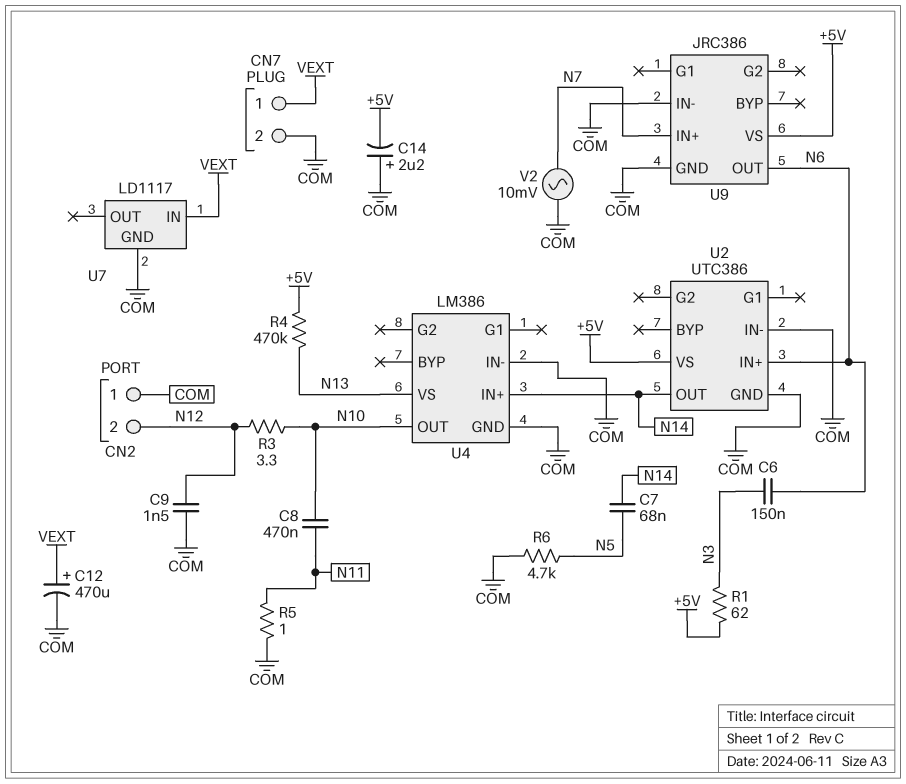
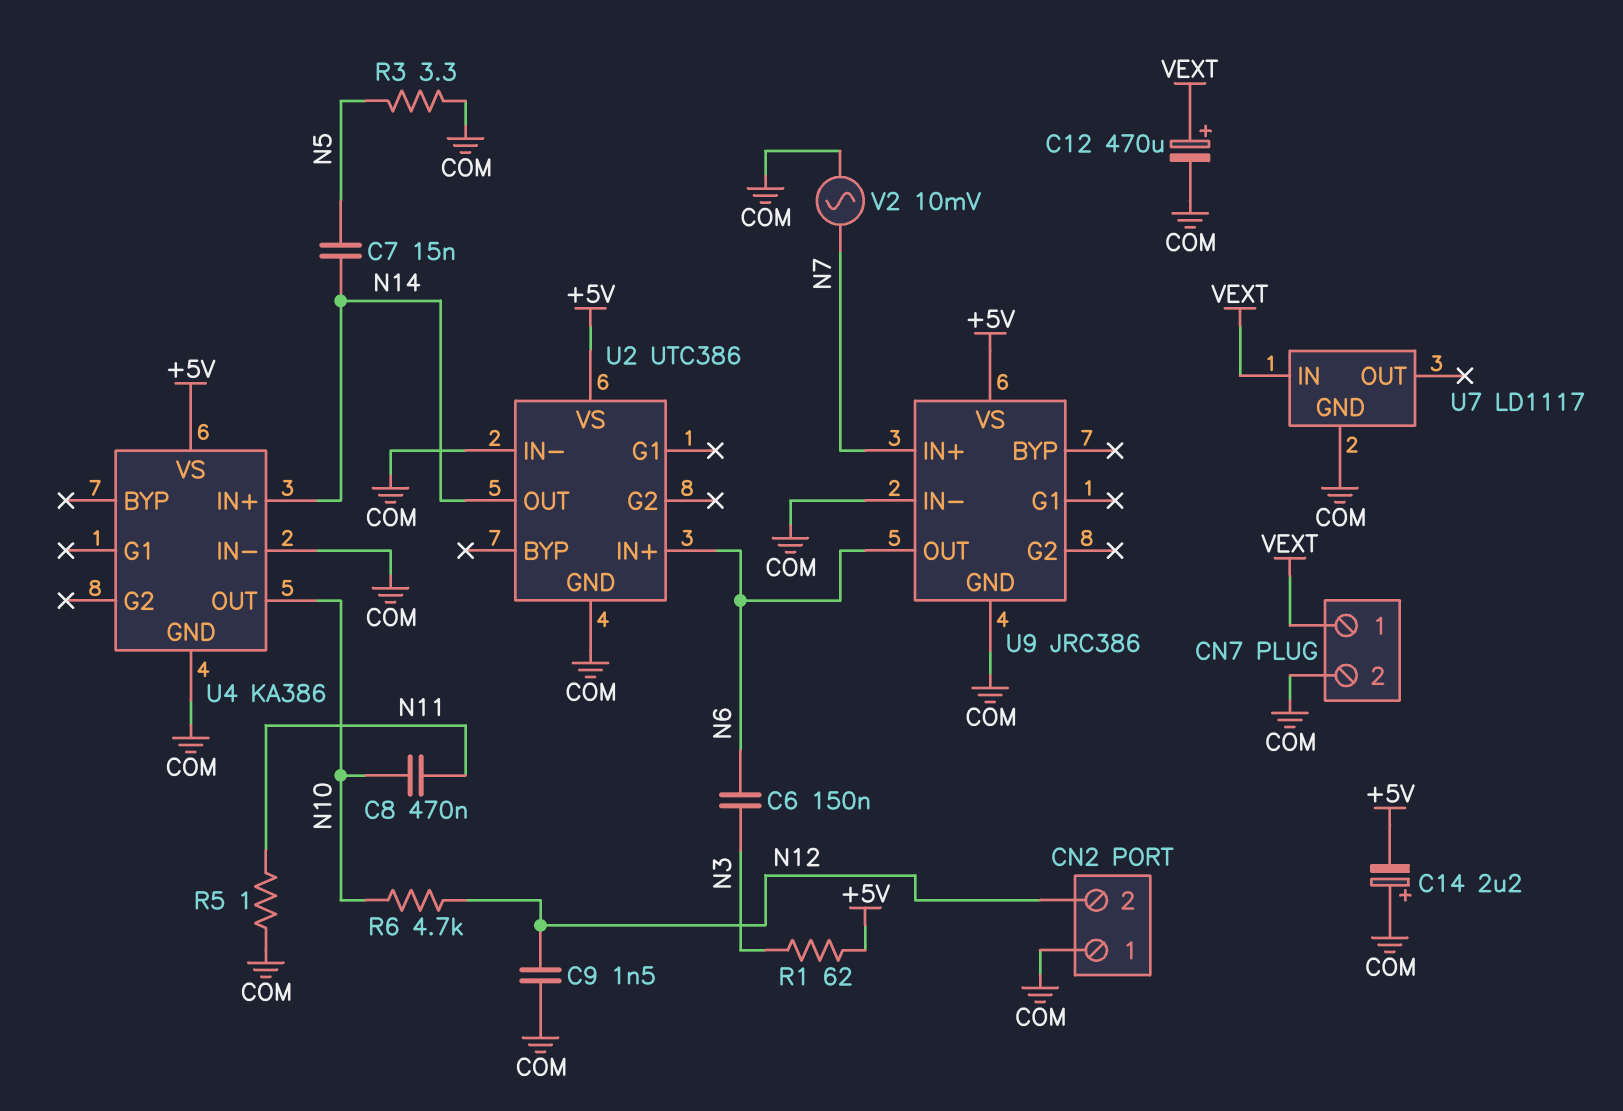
C7: 68nF (N5, N14) -> 15nF (N5, N14)
R3: 3.3 (N10, N12) -> 3.3 (COM, N5)
R4: 470k (+5V, N13) -> none
R6: 4.7k (COM, N5) -> 4.7k (N10, N12)
U4: LM386 -> KA386
U4 pin VS: N13 -> +5V

